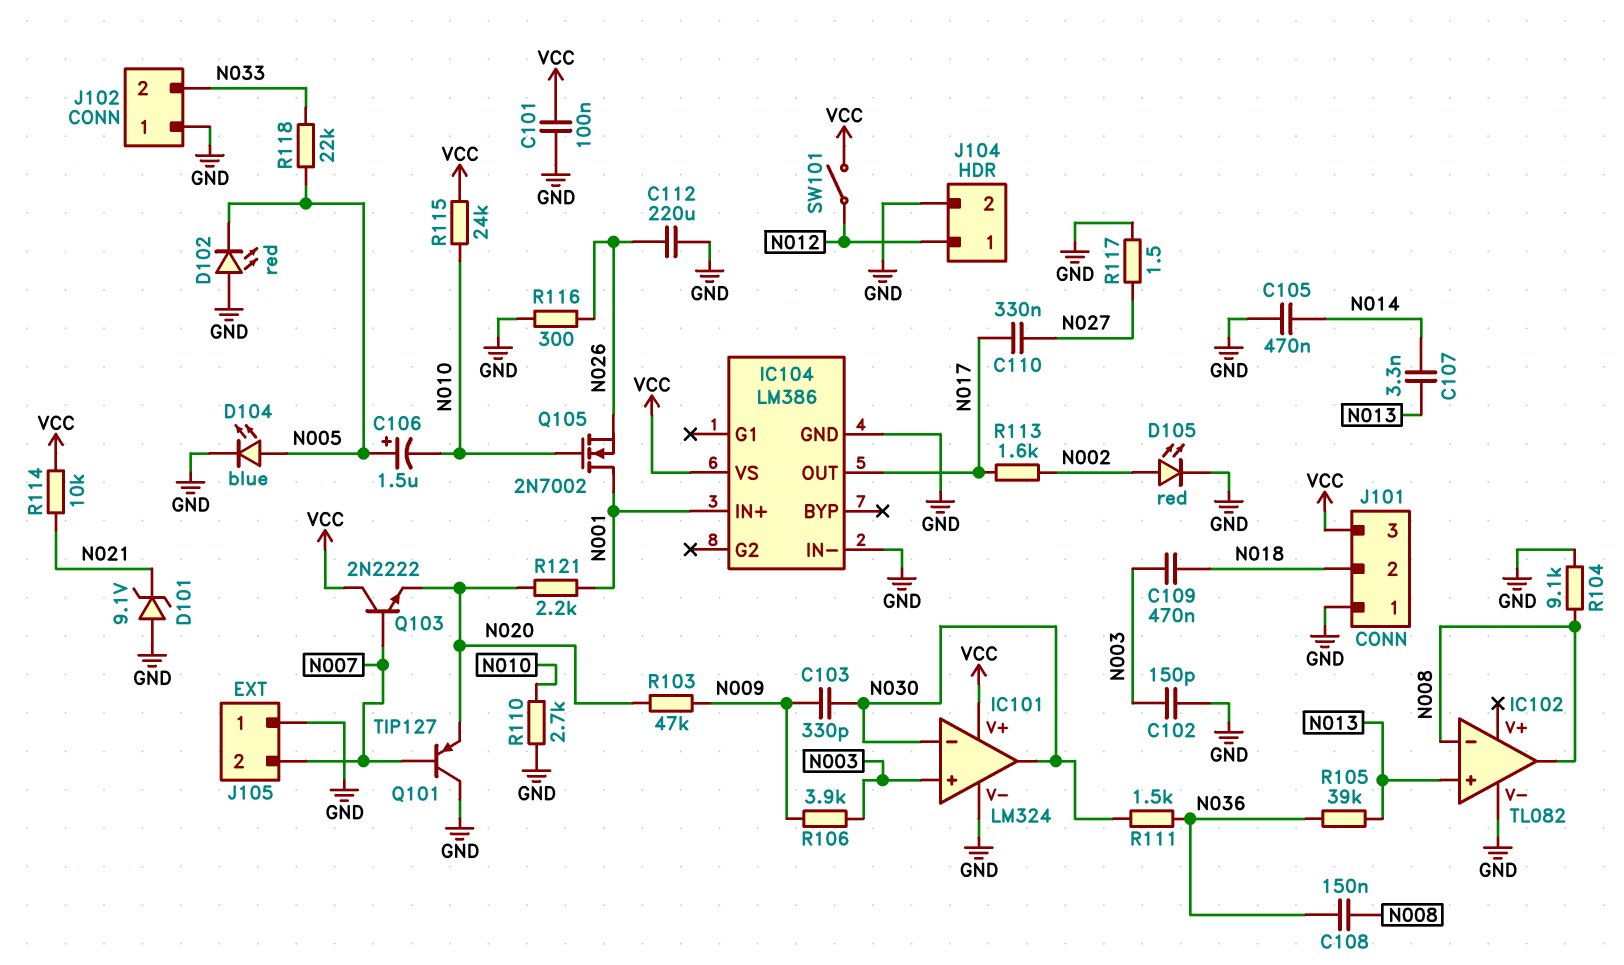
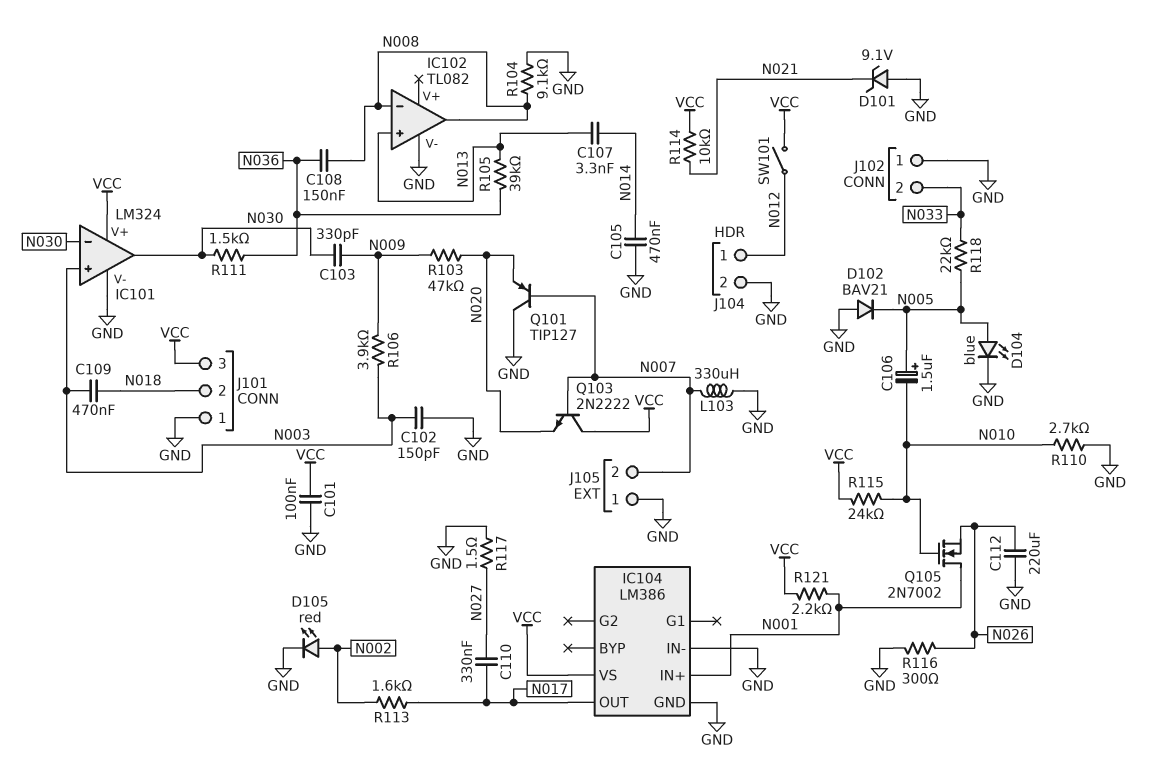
D102: LED red (A GND, K N005) -> diode BAV21 (A GND, K N005)
L103: none -> 330uH (GND, N007)
R121: 2.2k (N001, N020) -> 2.2k (N001, VCC)

